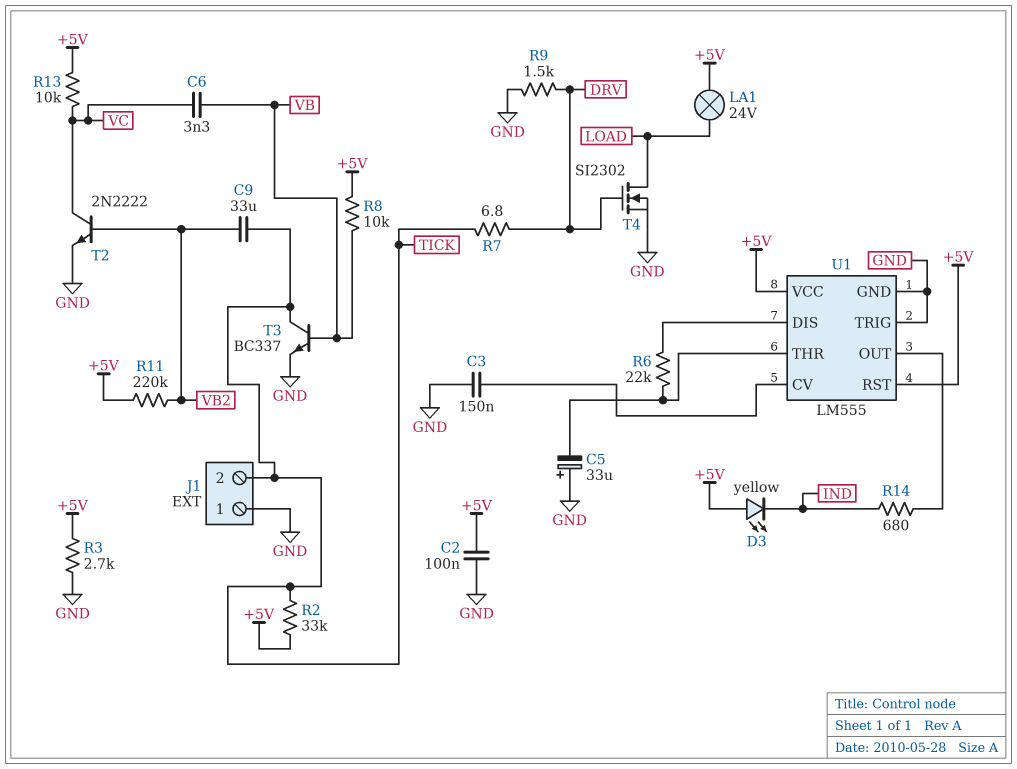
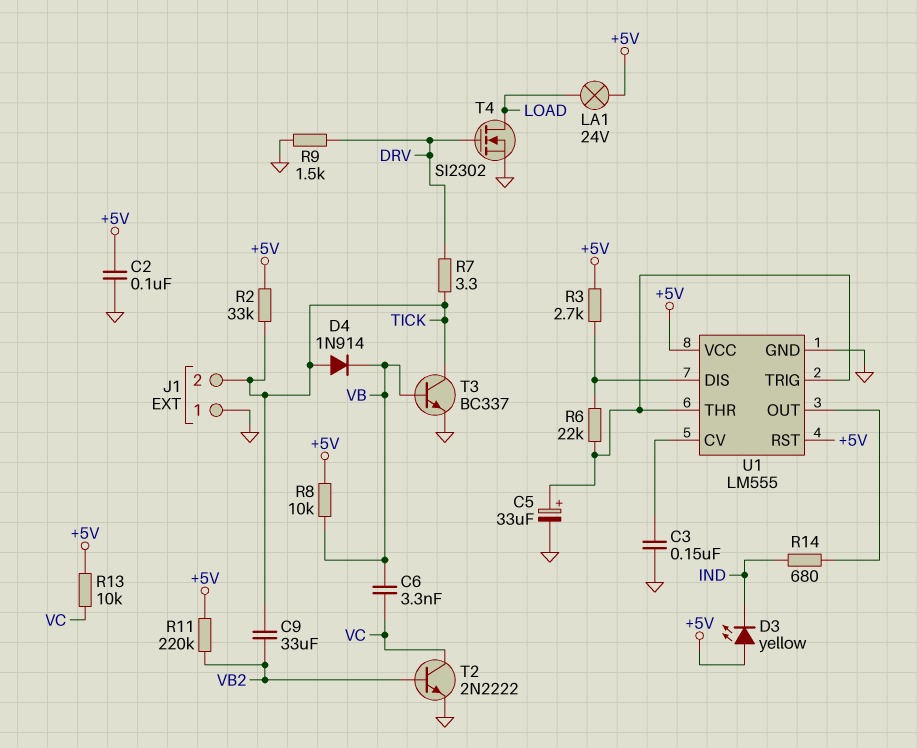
C5: 33uF (plus GND, minus U1/THR) -> 33uF (plus U1/THR, minus GND)
D4: none -> diode 1N914 (A TICK, K VB)
R3: 2.7k (+5V, GND) -> 2.7k (+5V, U1/DIS)
R7: 6.8 (DRV, TICK) -> 3.3 (DRV, TICK)
U1 pin TRIG: GND -> U1/THR

